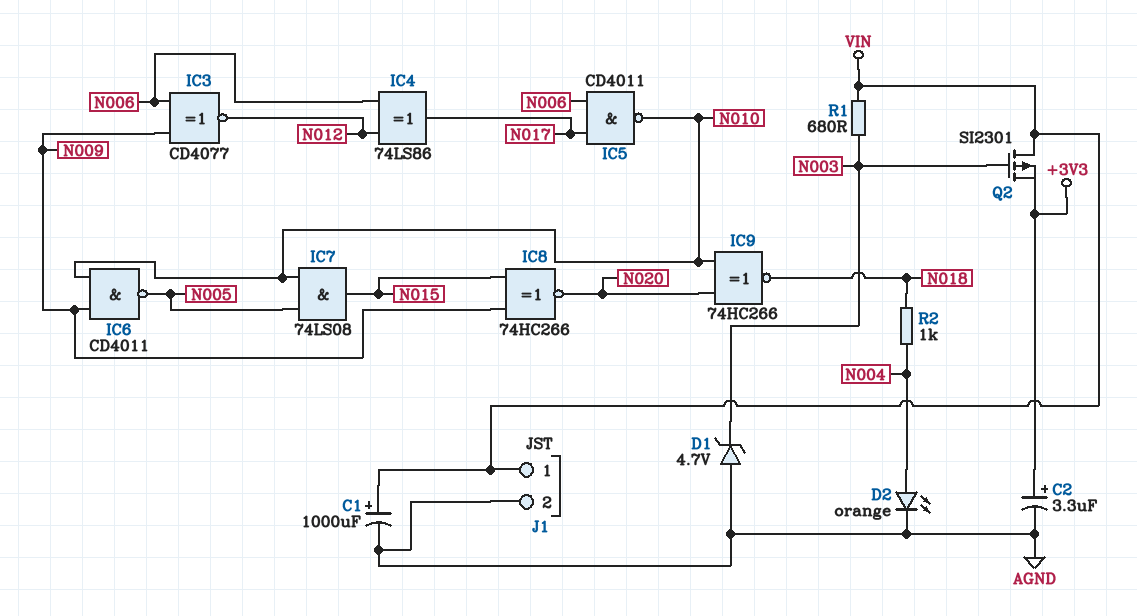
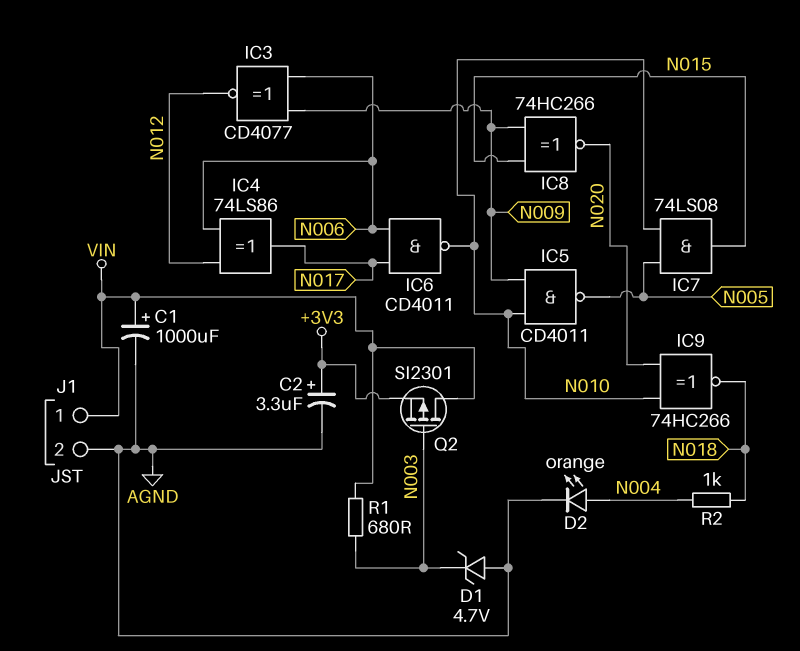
IC5: NAND CD4011 (in N006, in N017, out N010) -> NAND CD4011 (in N009, in N010, out N005)
IC6: NAND CD4011 (in N009, in N010, out N005) -> NAND CD4011 (in N006, in N017, out N010)

